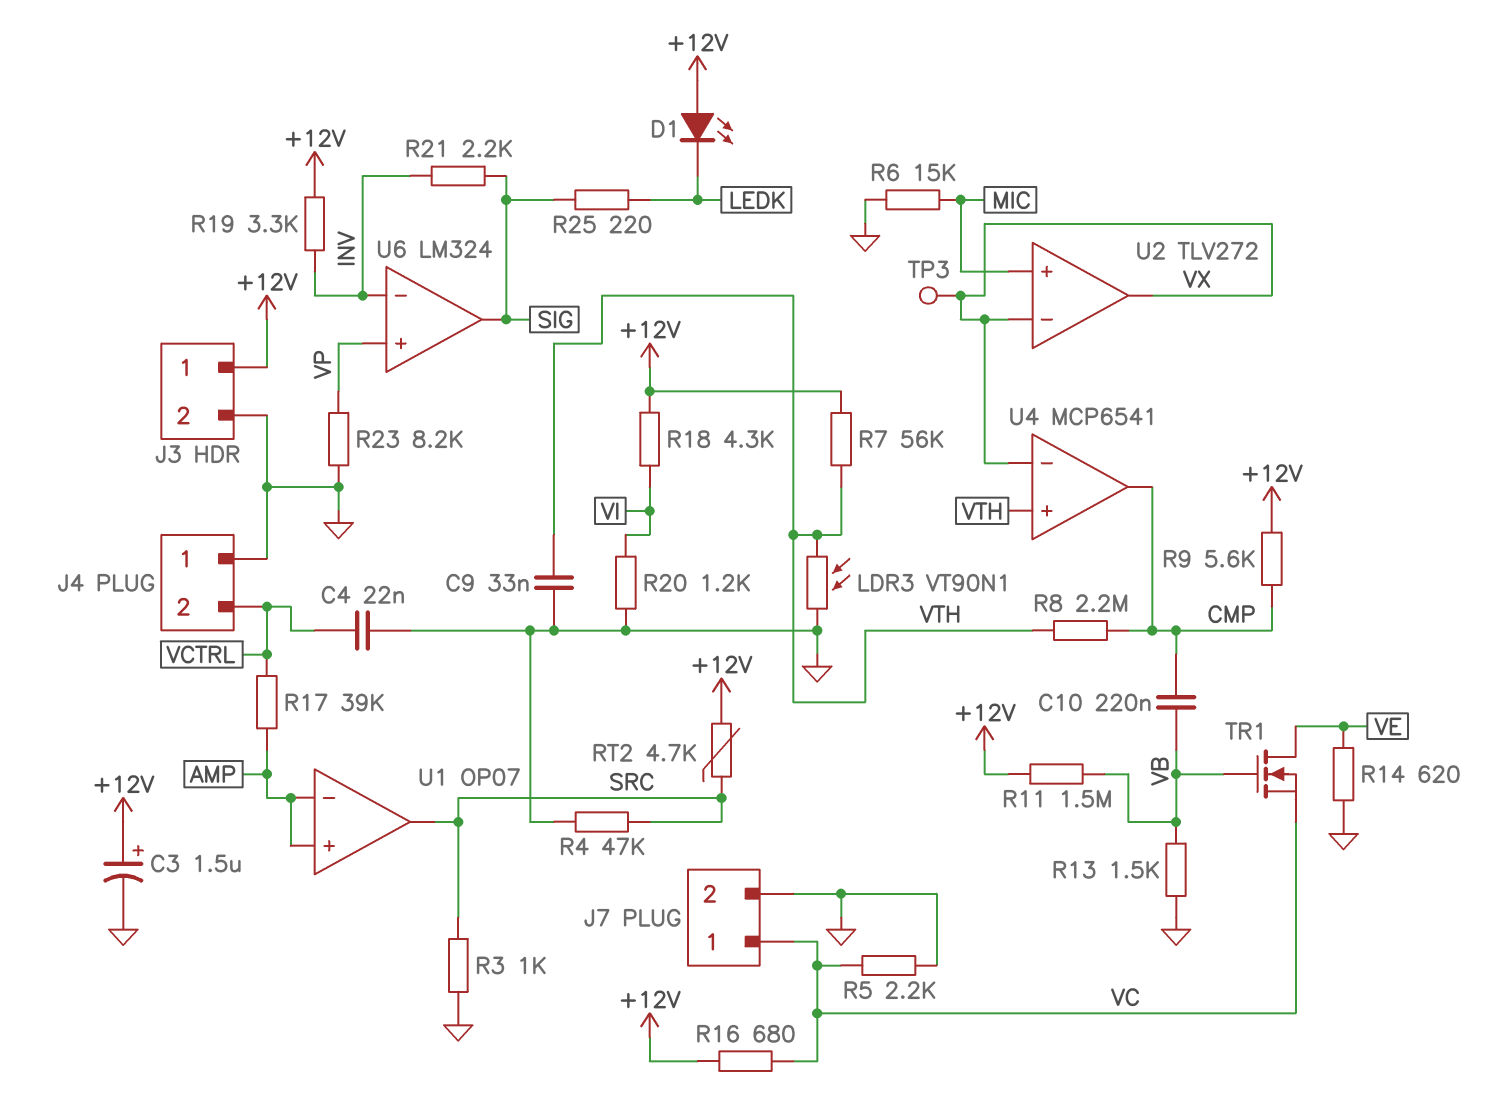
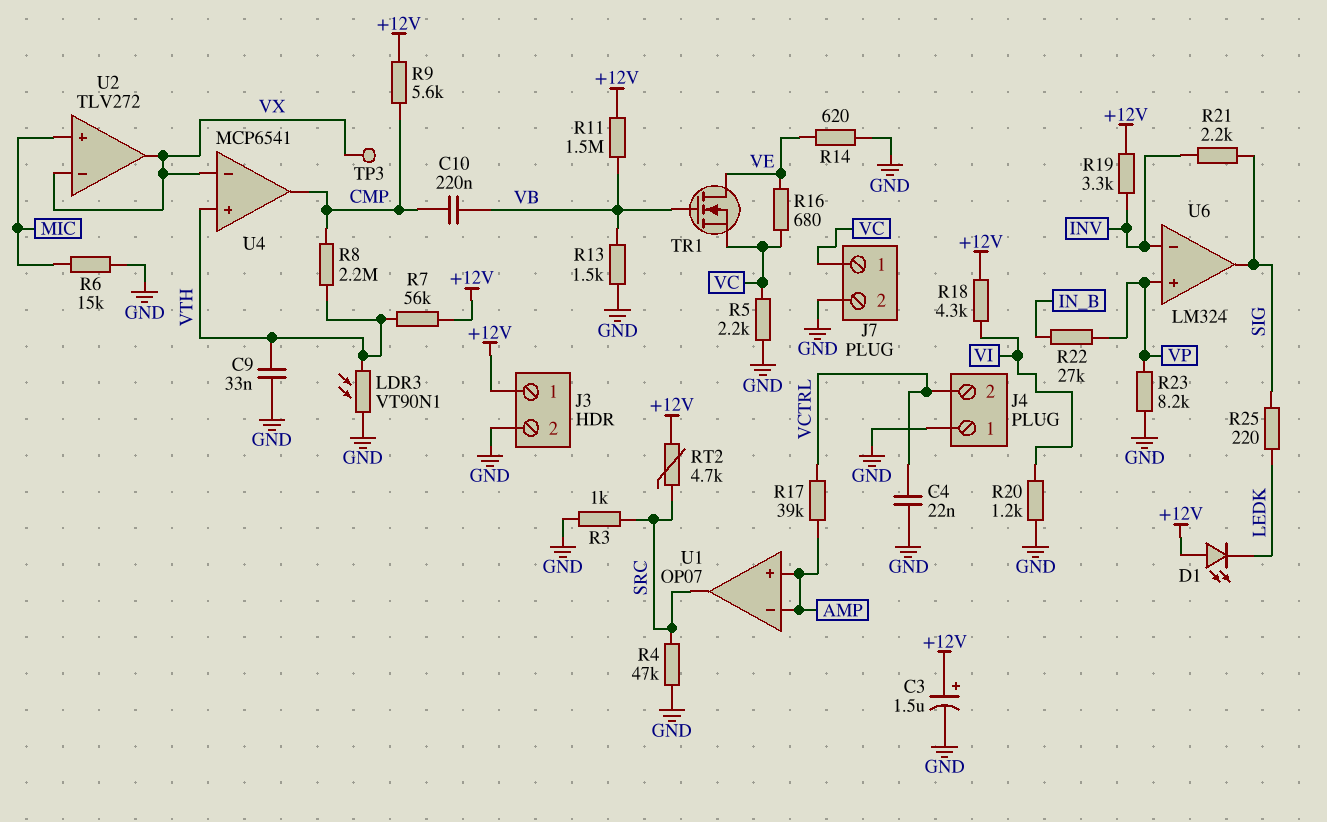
R16: 680 (+12V, VC) -> 680 (VC, VE)
R22: none -> 27k (IN_B, VP)

